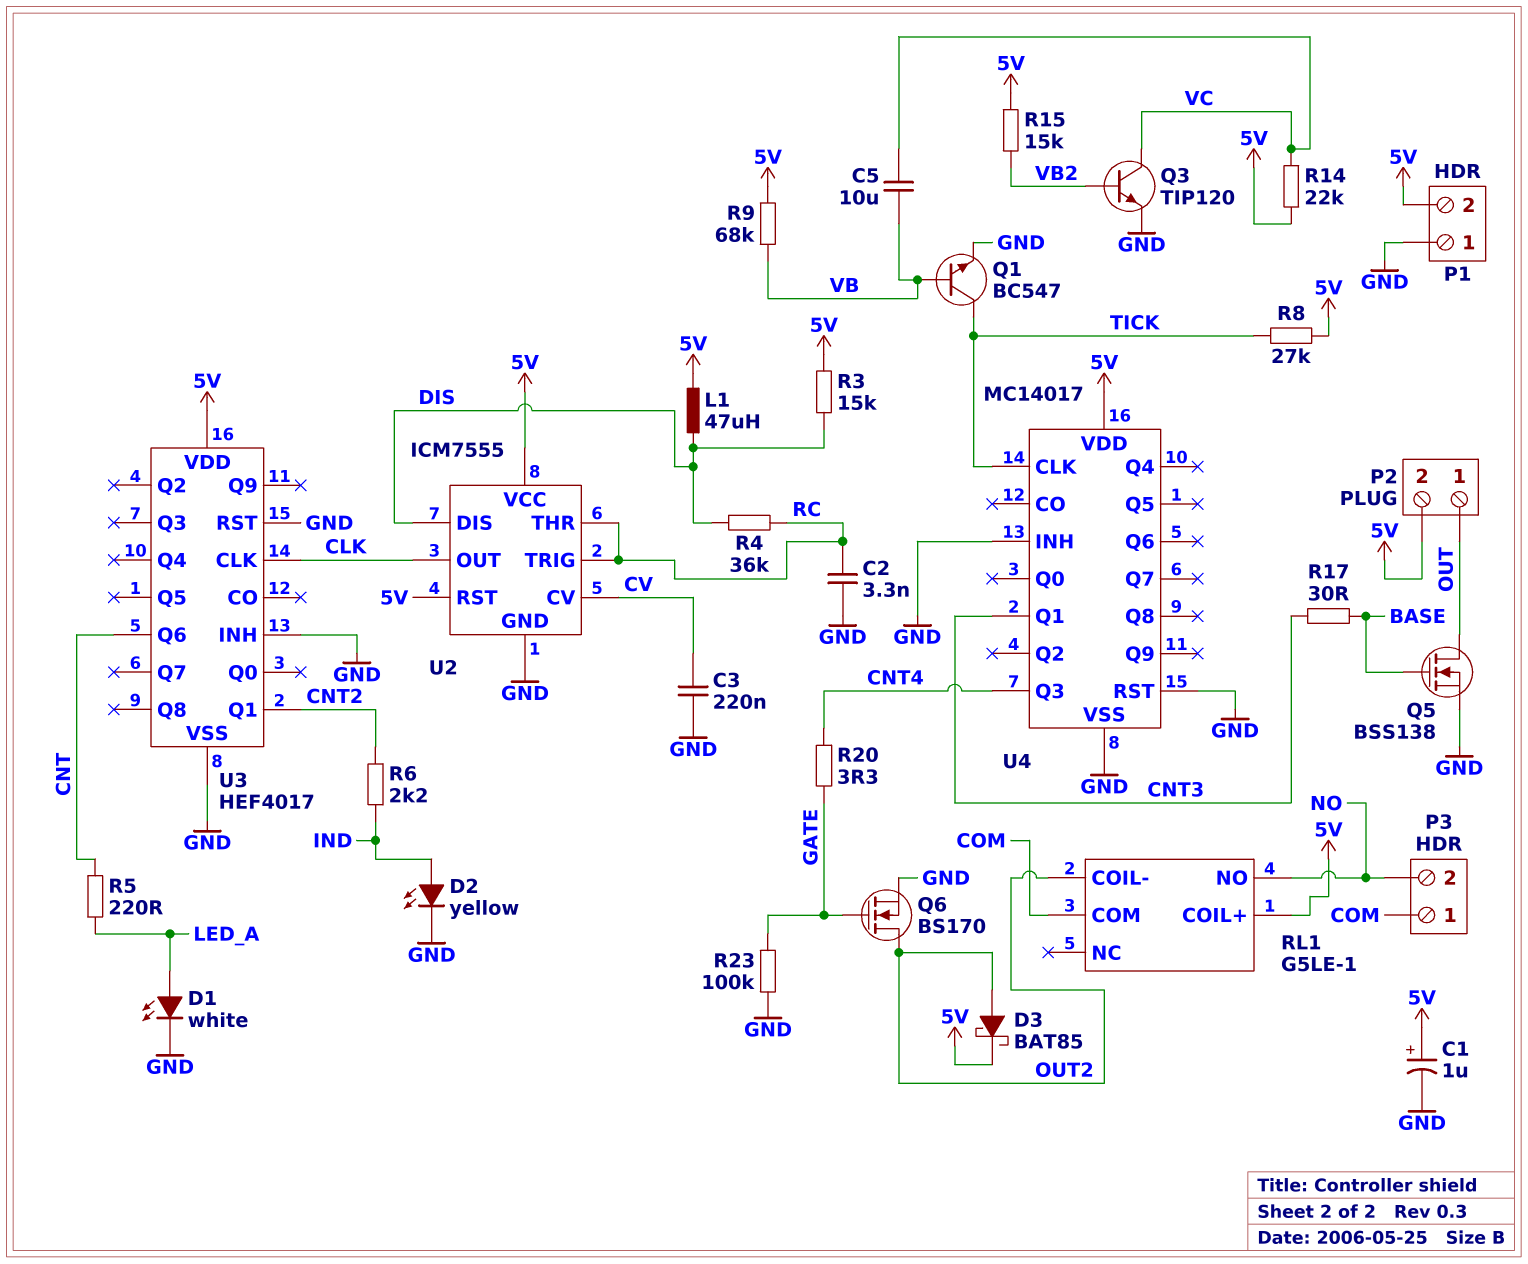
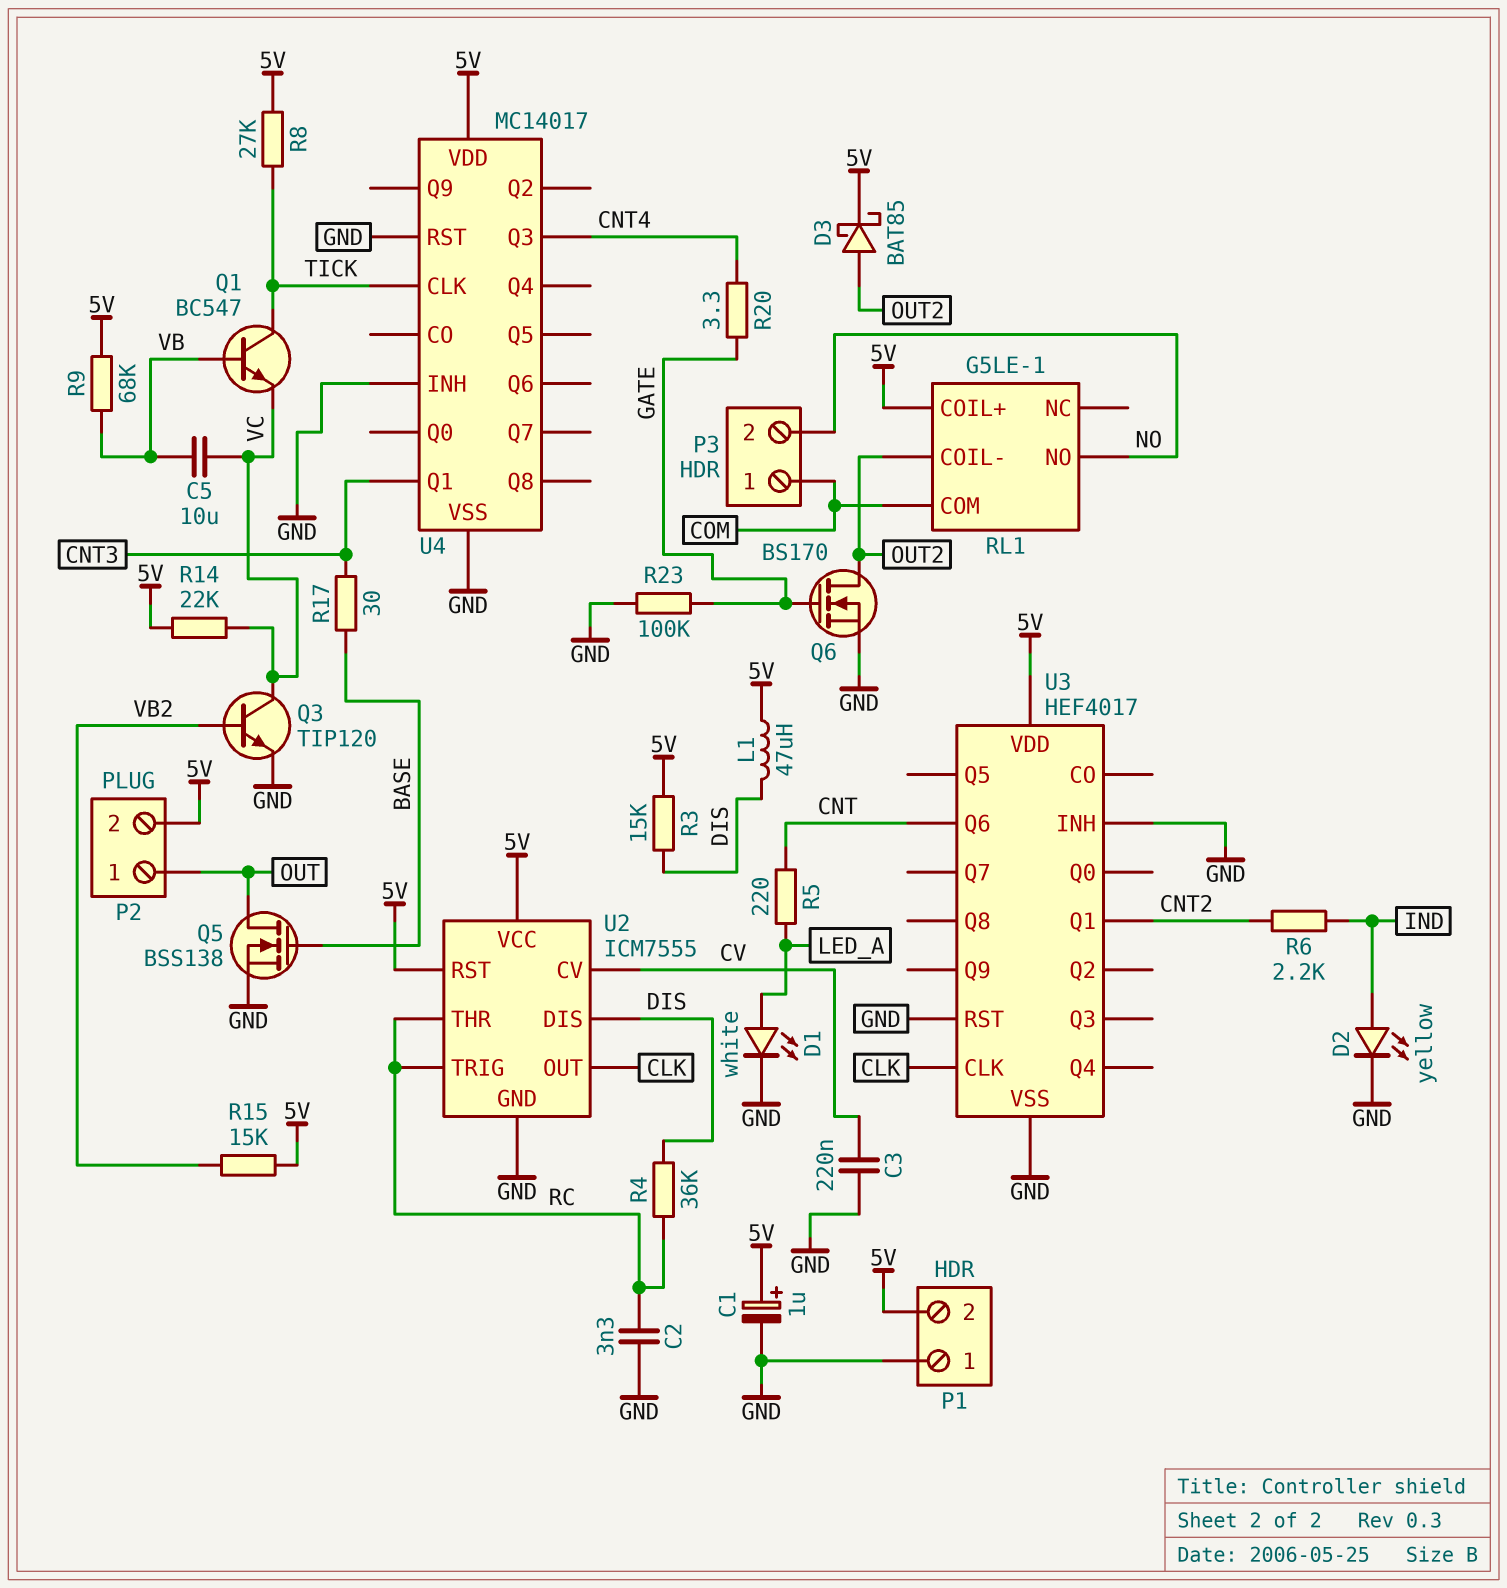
Q1: NPN BC547 (B VB, C TICK, E GND) -> NPN BC547 (B VB, C TICK, E VC)

